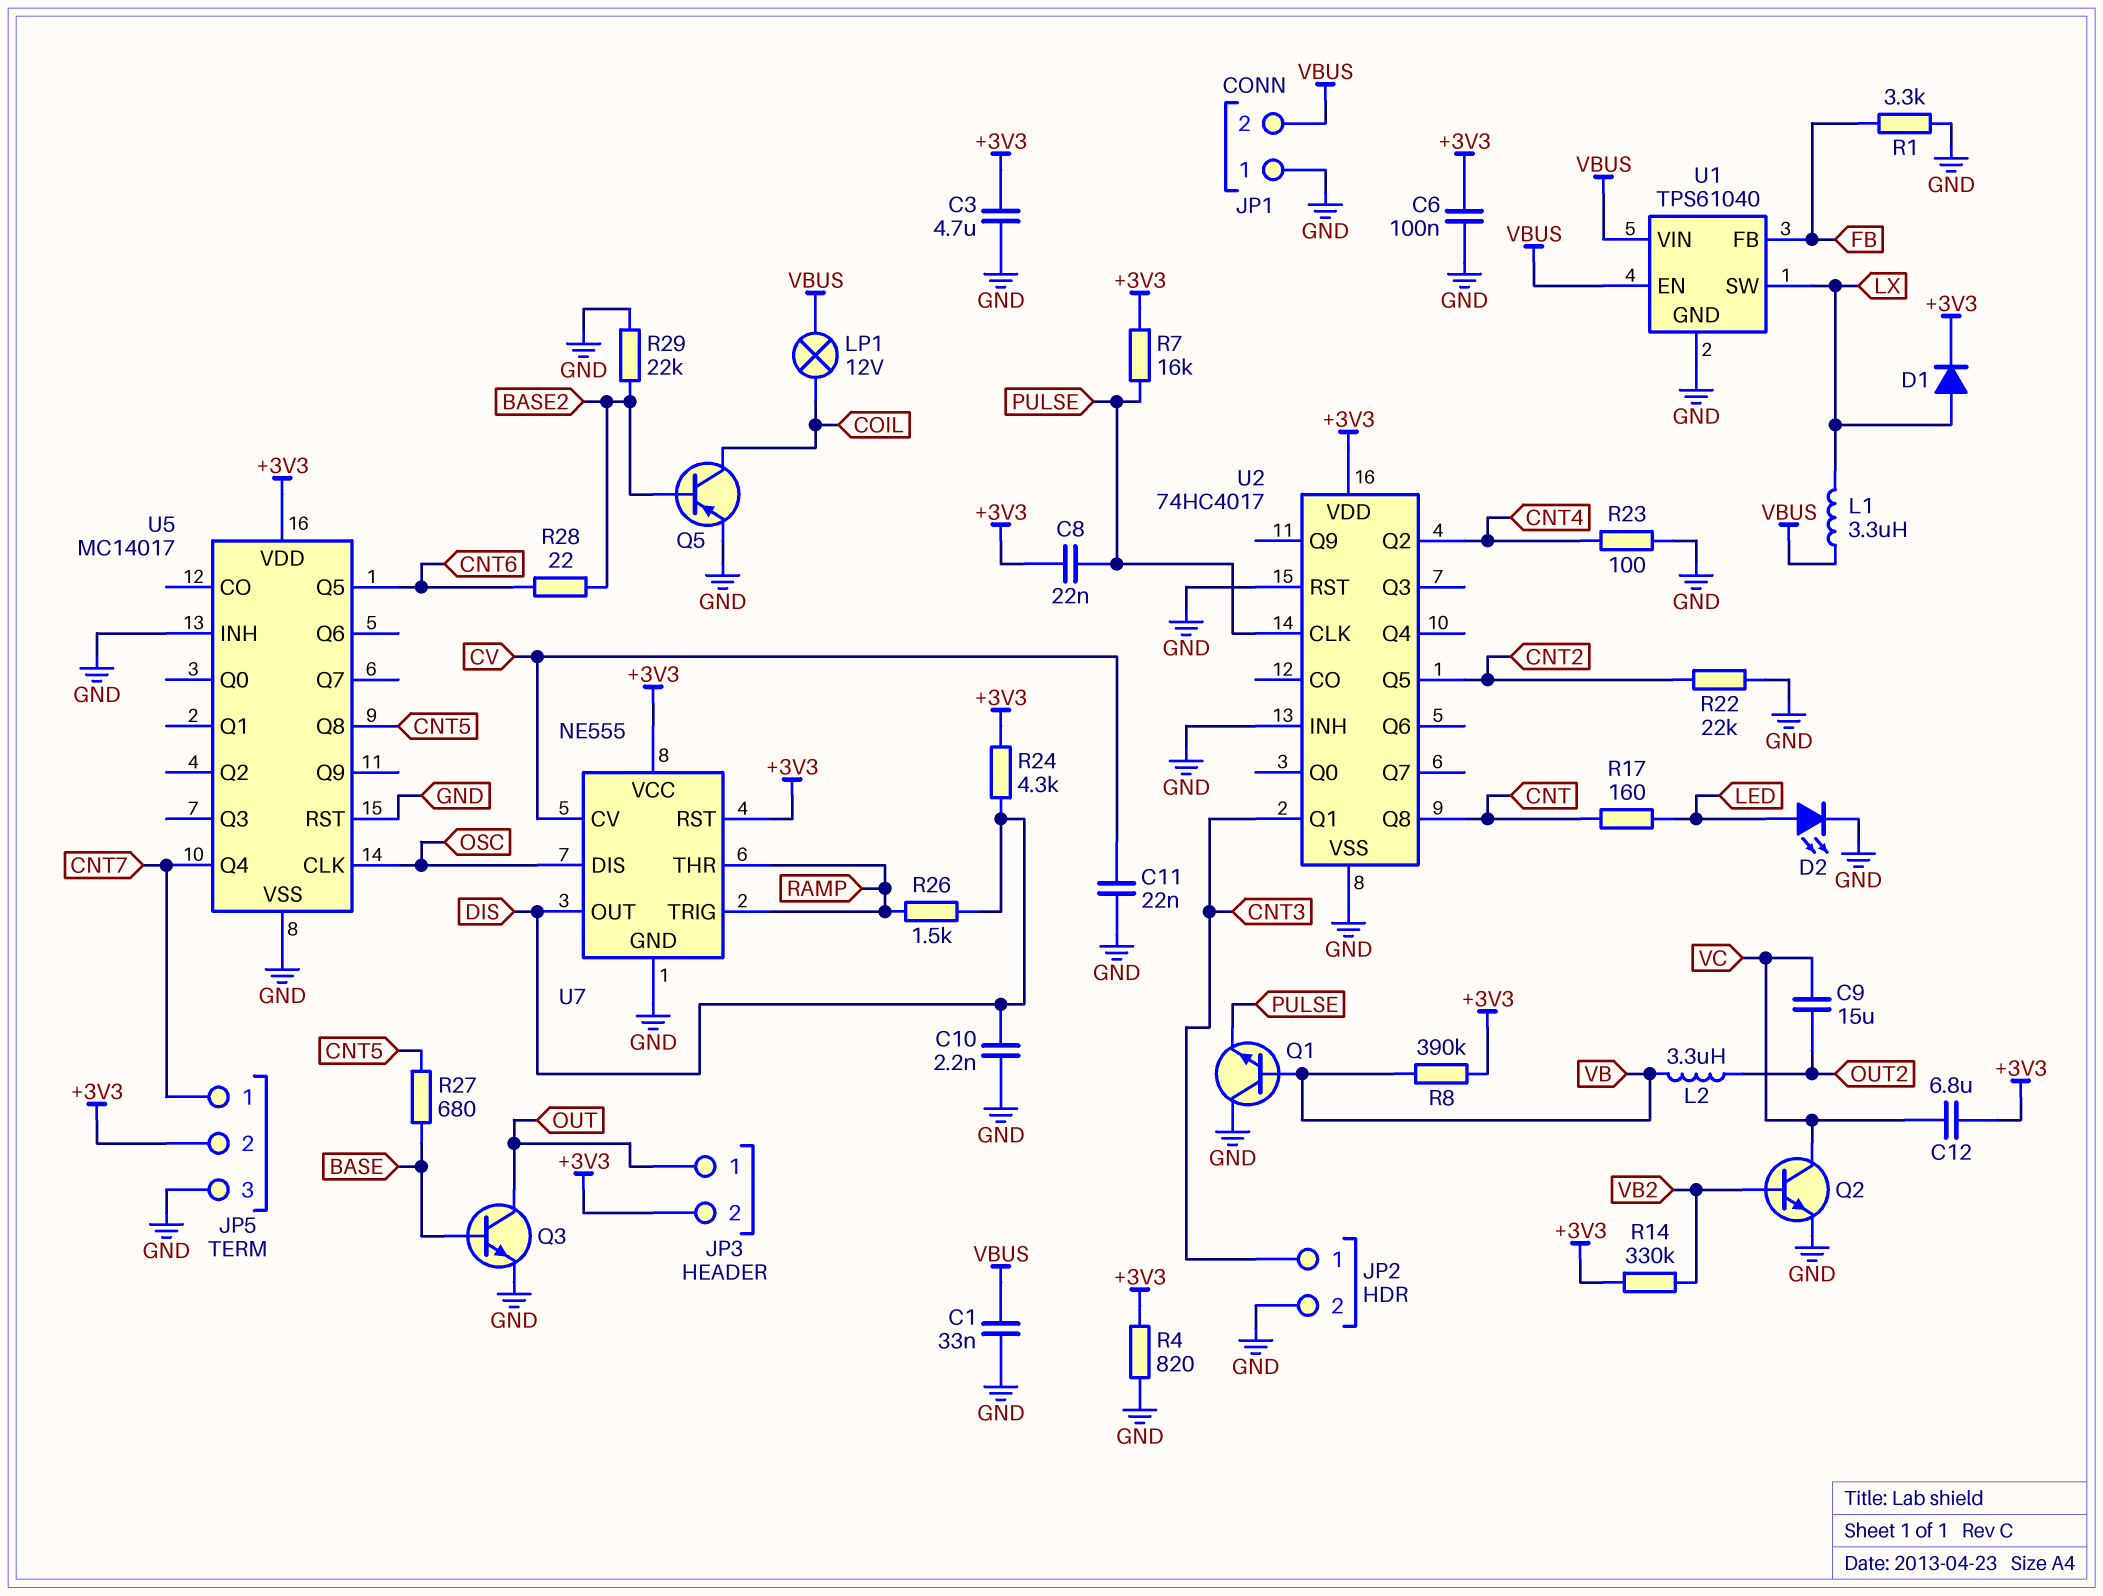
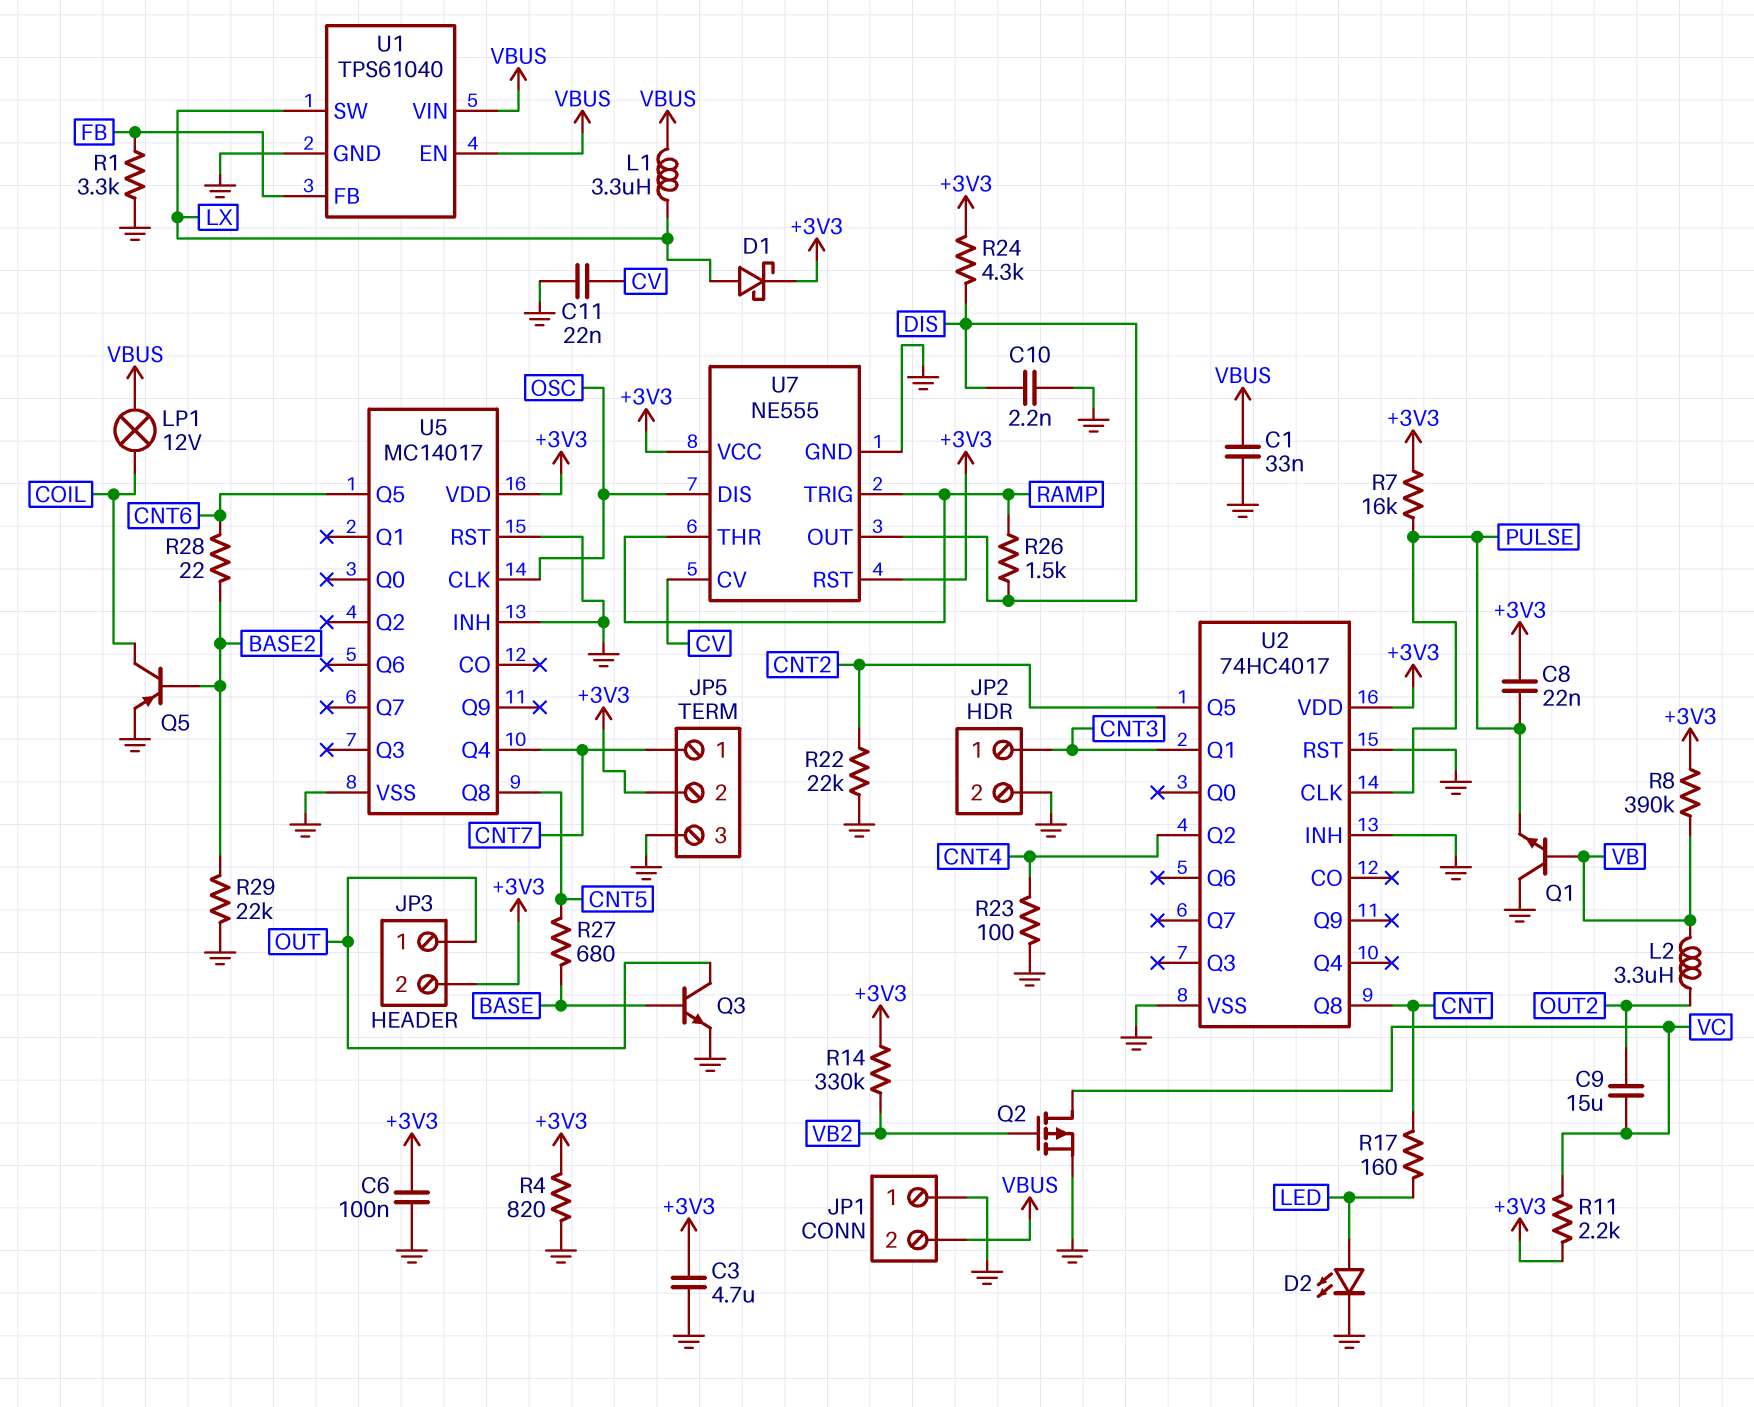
C12: 6.8uF (+3V3, VC) -> none
D1: diode (A LX, K +3V3) -> schottky (A LX, K +3V3)
Q2: NPN (B VB2, C VC, E GND) -> PMOS (G VB2, D VC, S GND)
R11: none -> 2.2k (+3V3, VC)

